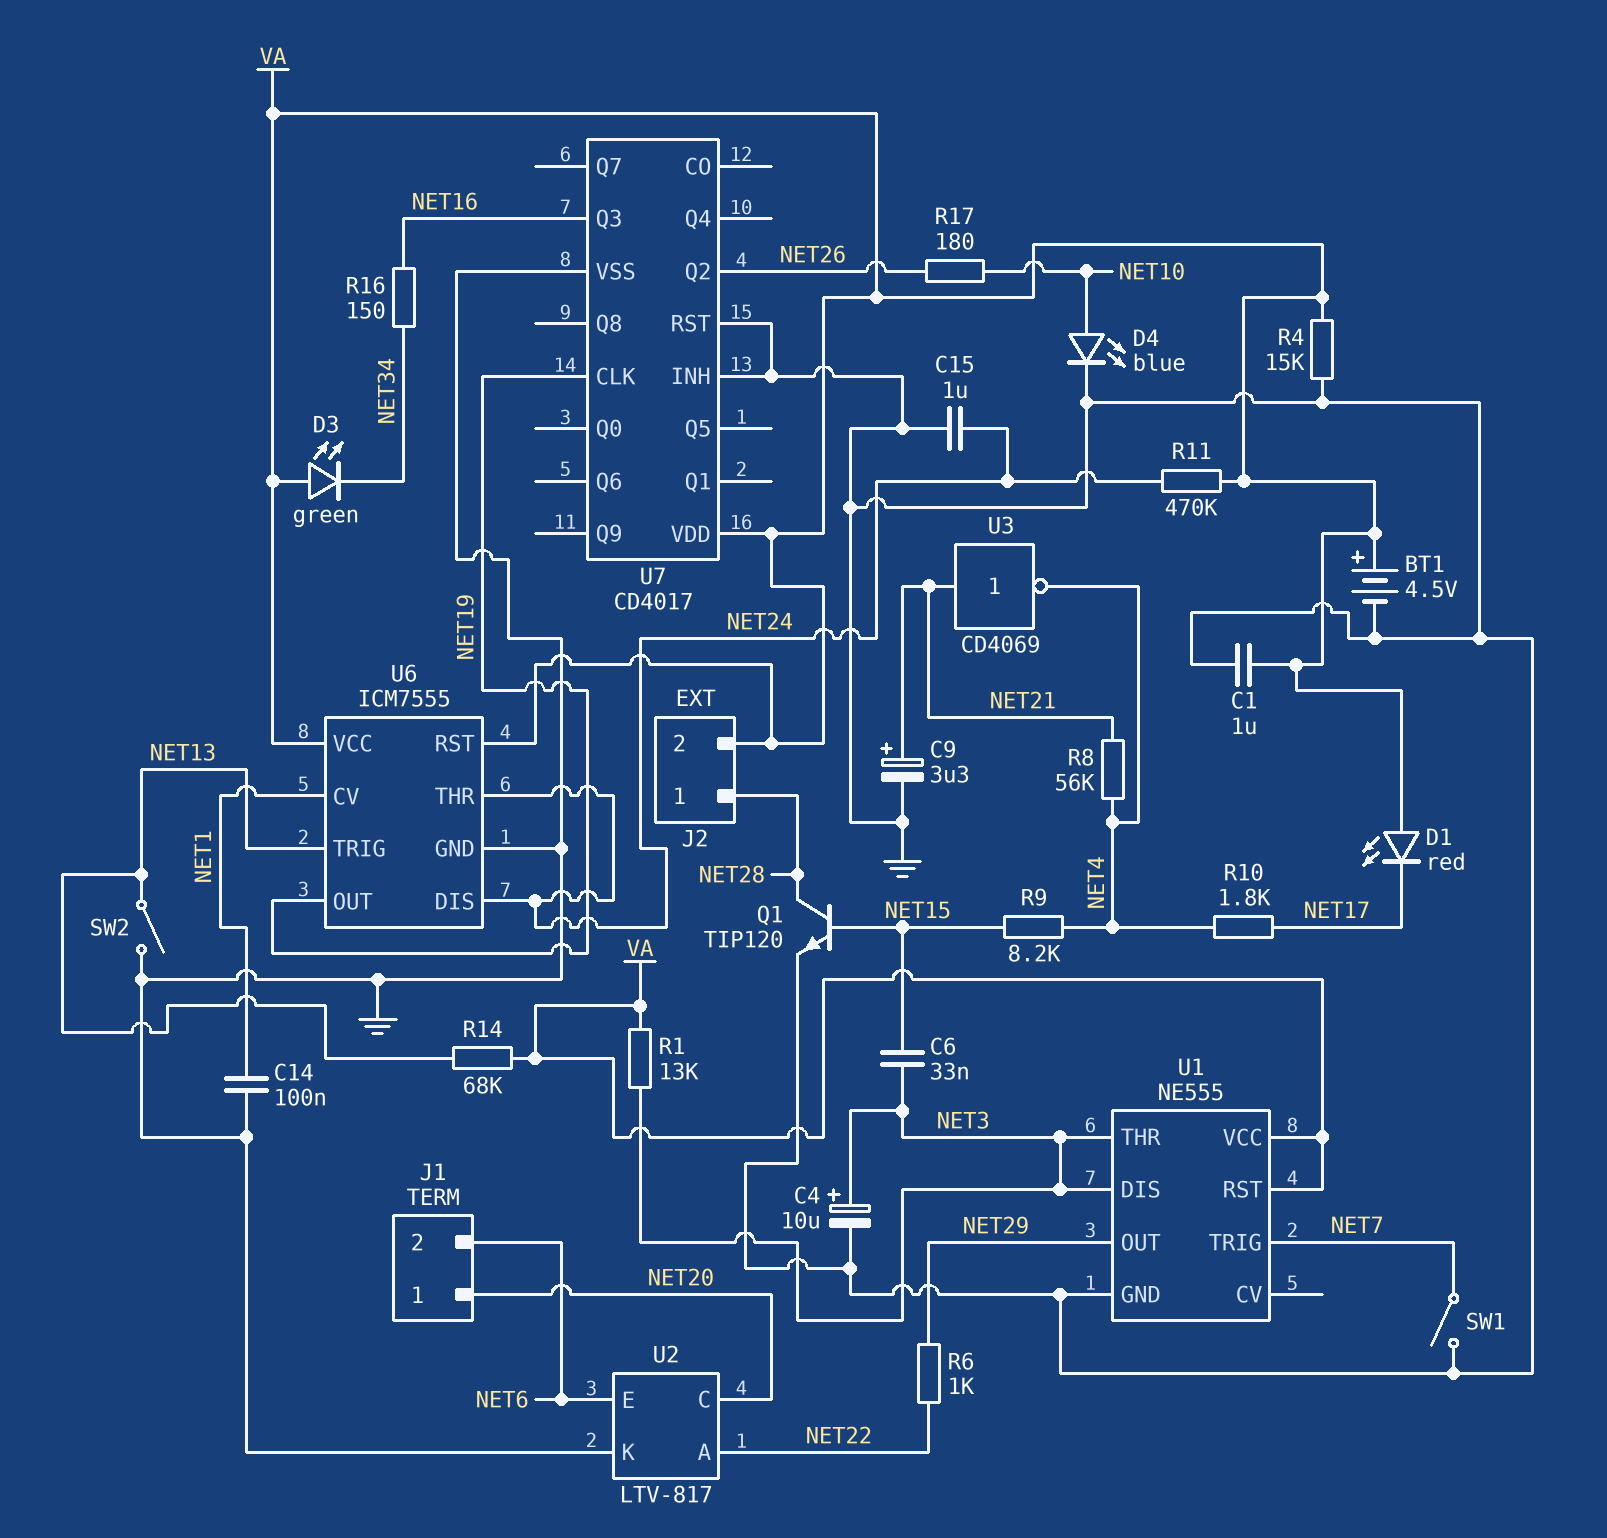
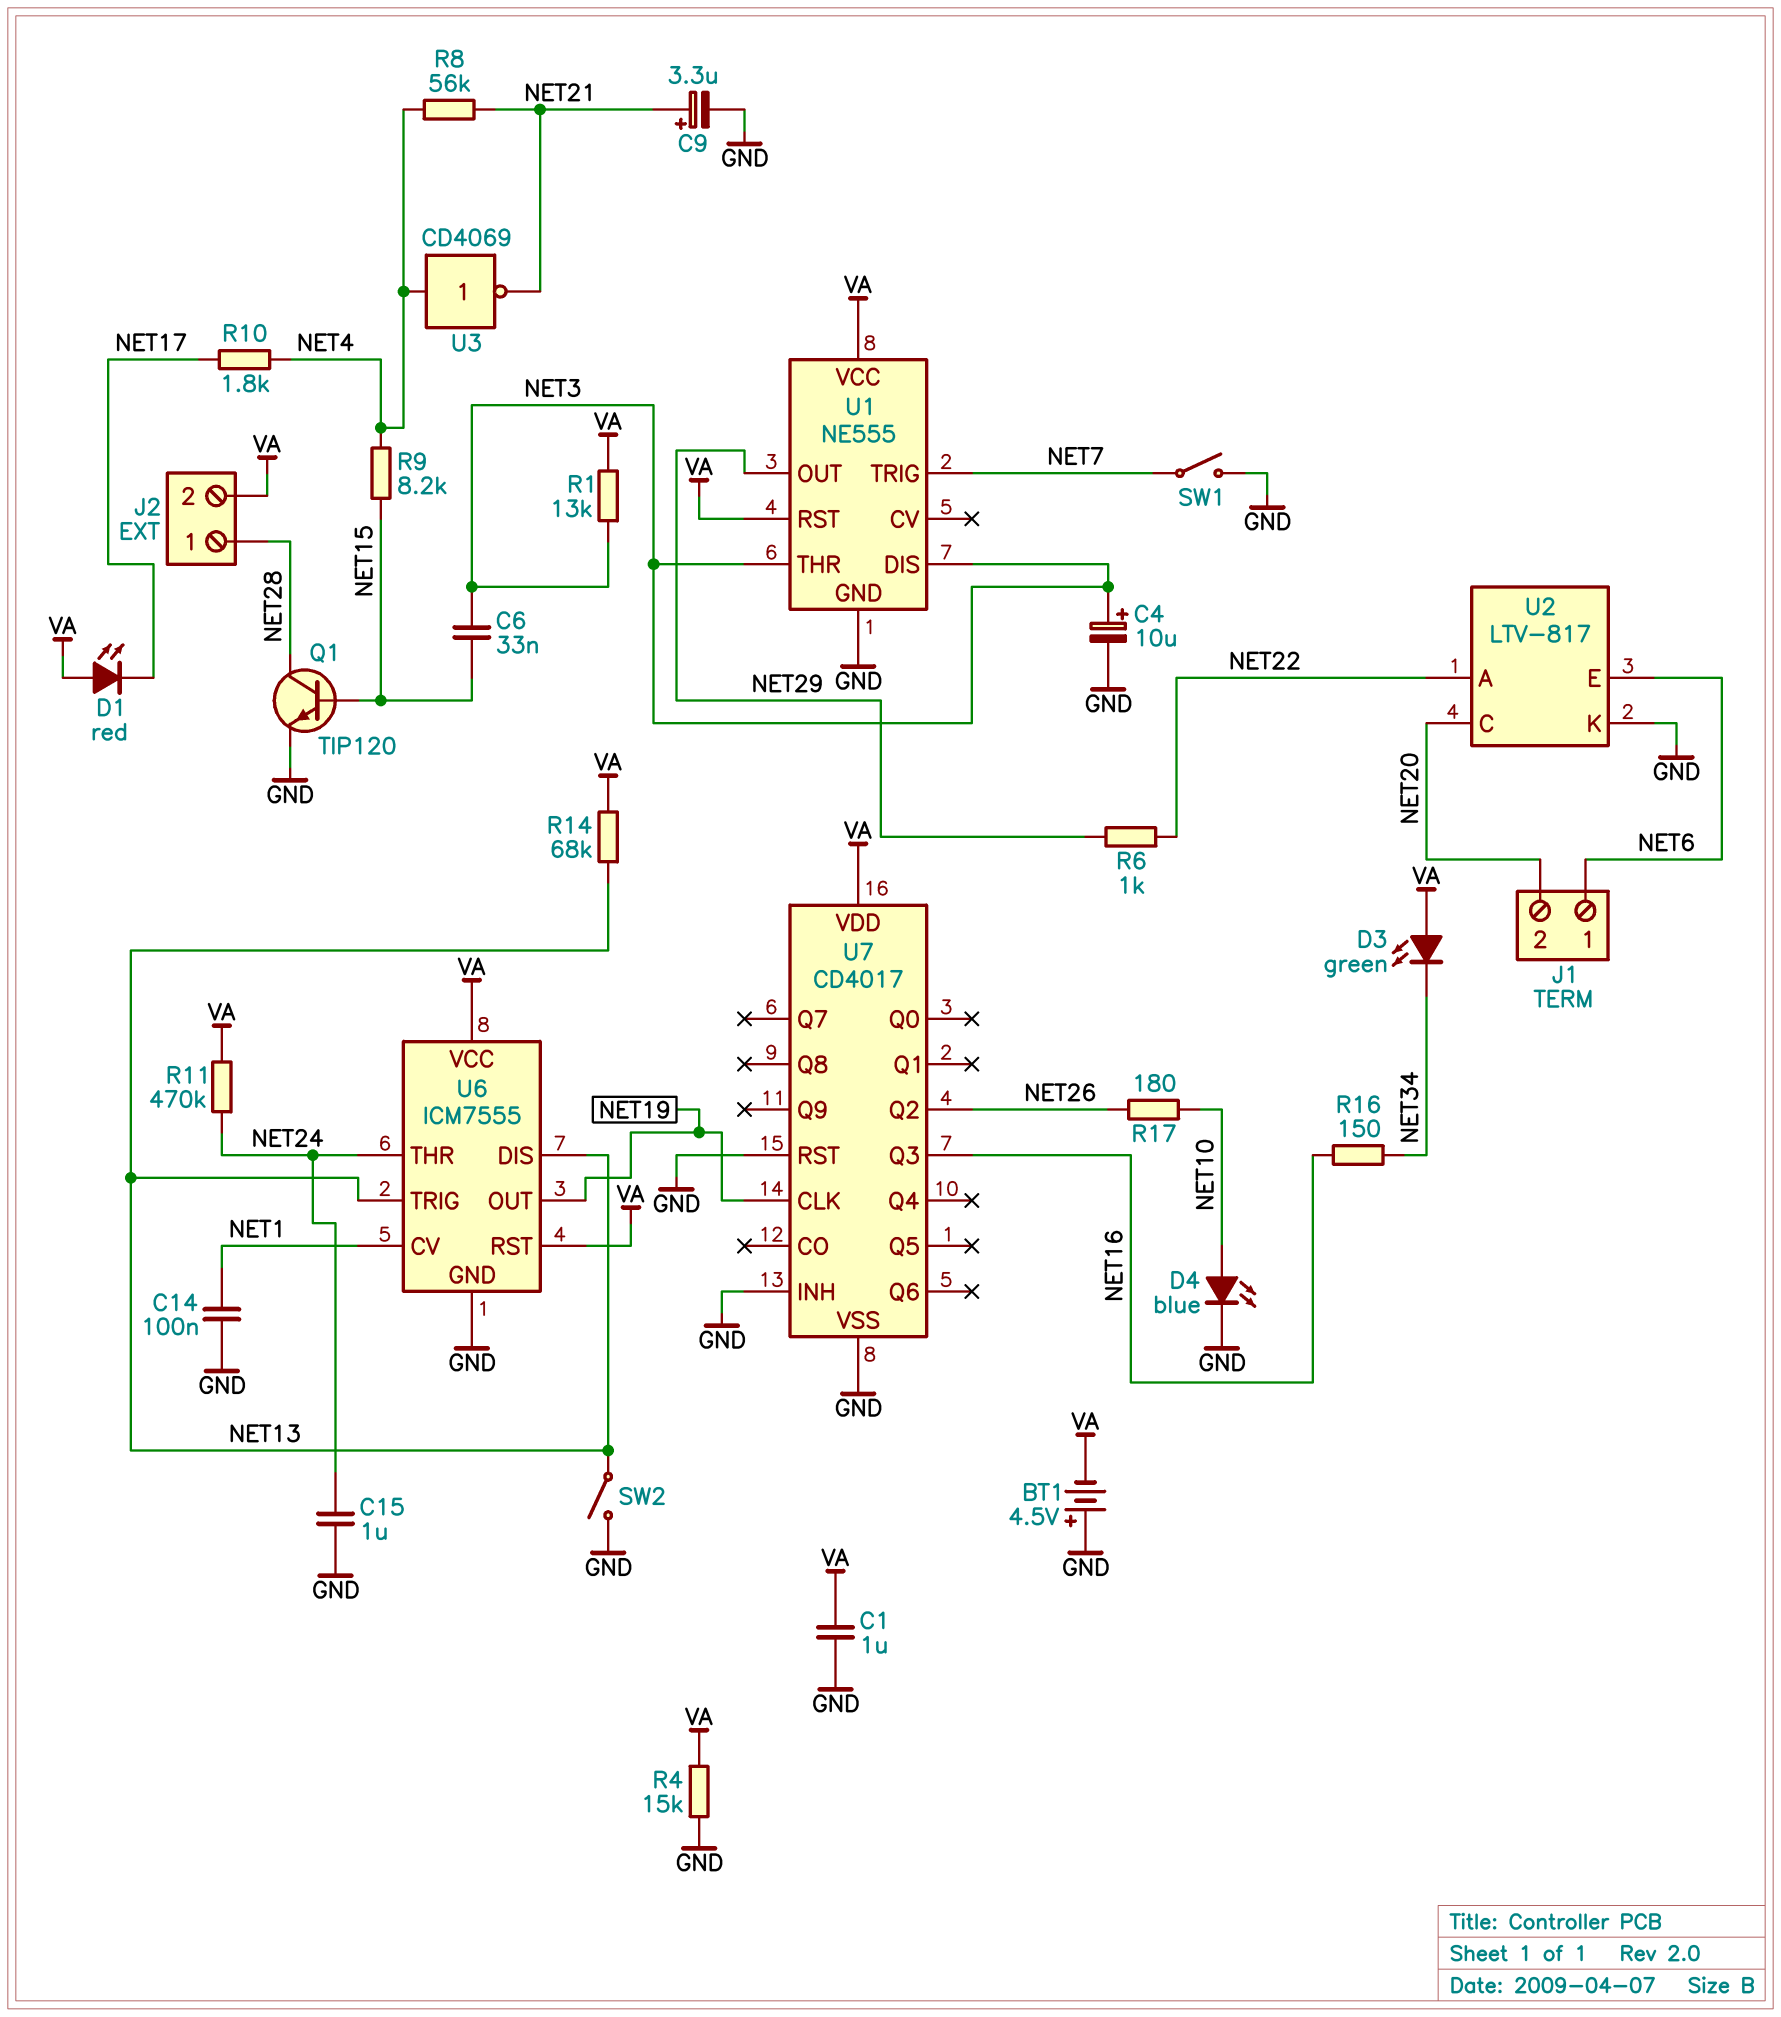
BT1: 4.5V (plus VA, minus GND) -> 4.5V (plus GND, minus VA)
J1 pin 1: NET20 -> NET6
J1 pin 2: NET6 -> NET20
U3: NOT CD4069 (in NET21, out NET4) -> NOT CD4069 (in NET4, out NET21)
U6 pin DIS: NET24 -> NET13

